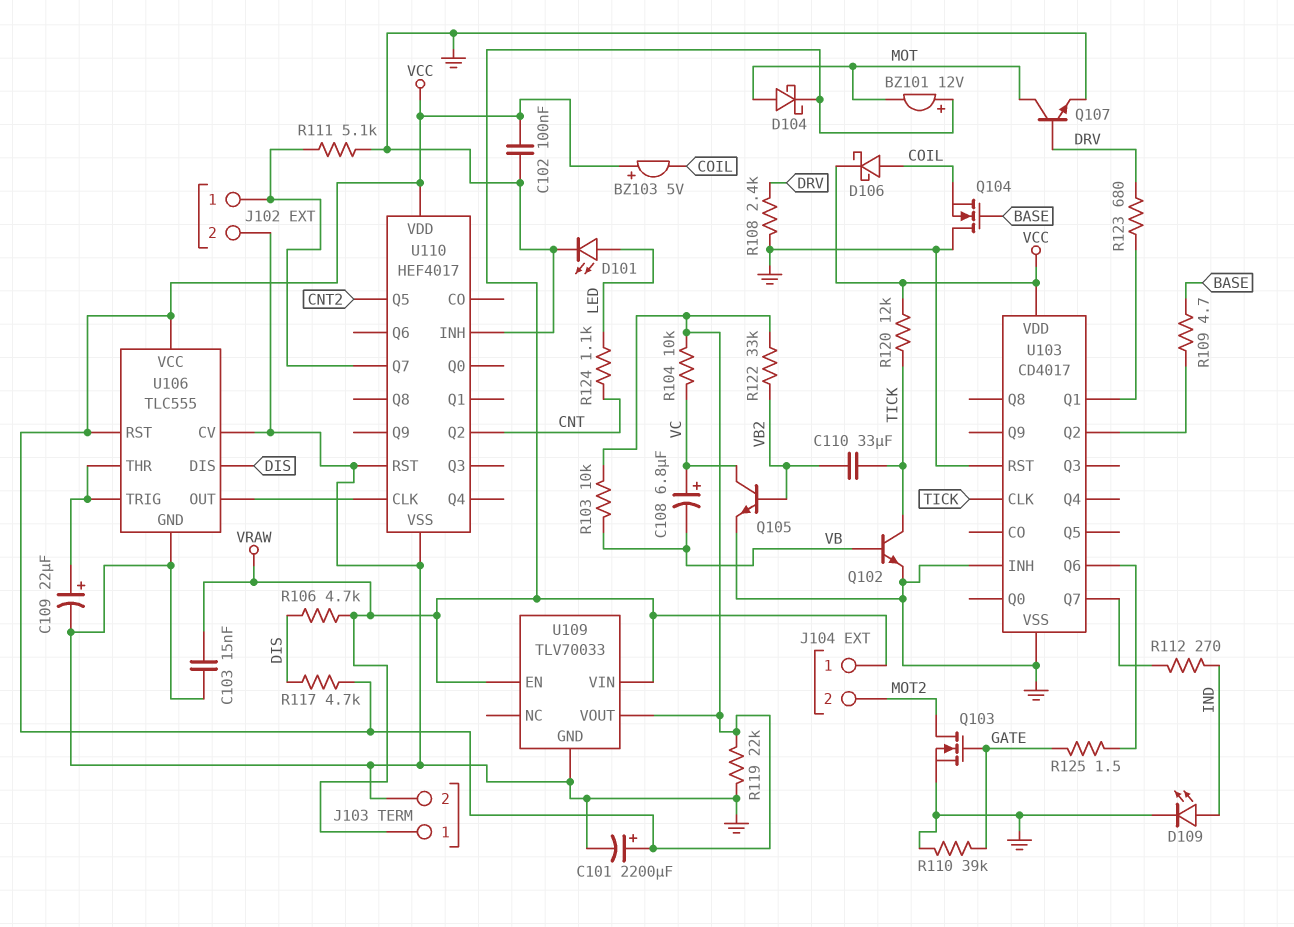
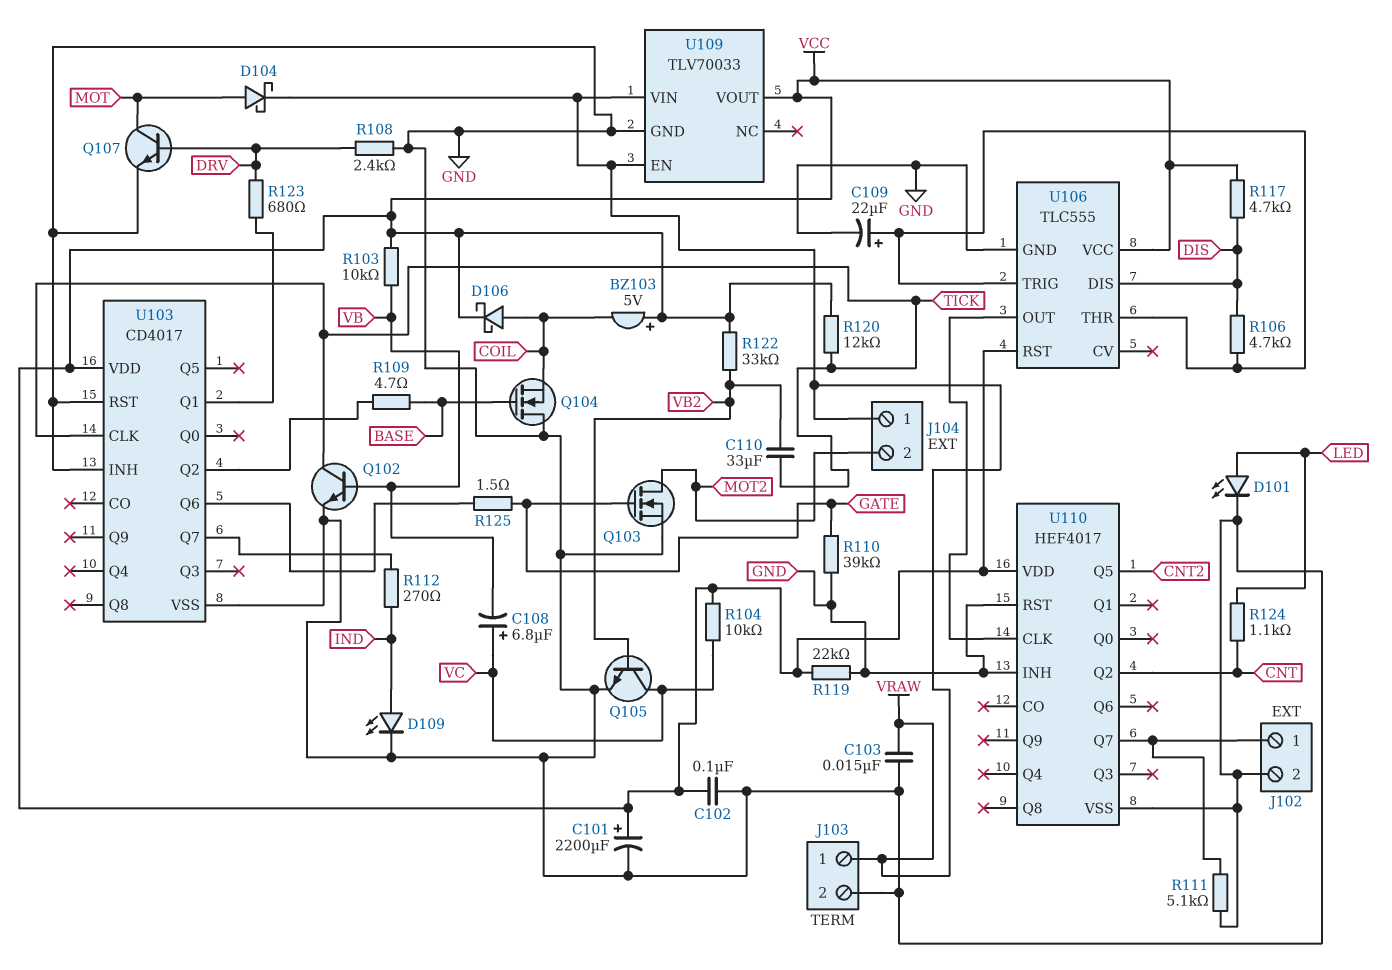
BZ101: buzzer 12V (plus VRAW, minus MOT) -> none
R106: 4.7k (DIS, VRAW) -> 4.7k (DIS, U106/THR)
U106 pin CV: GND -> none

